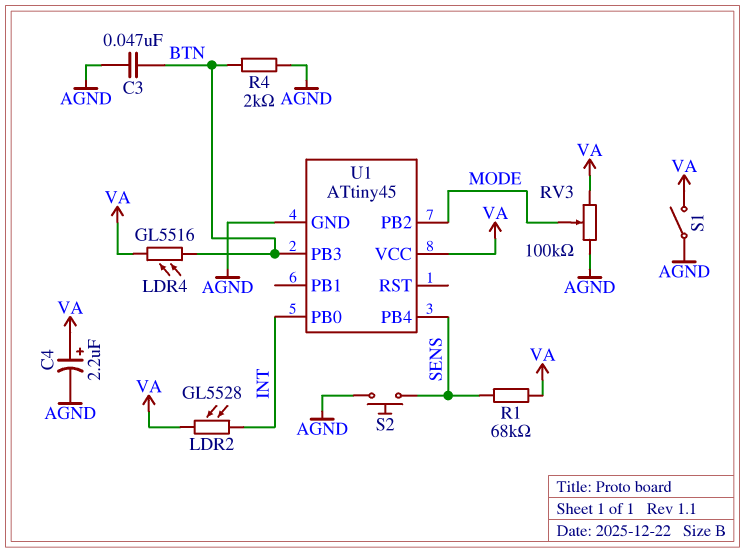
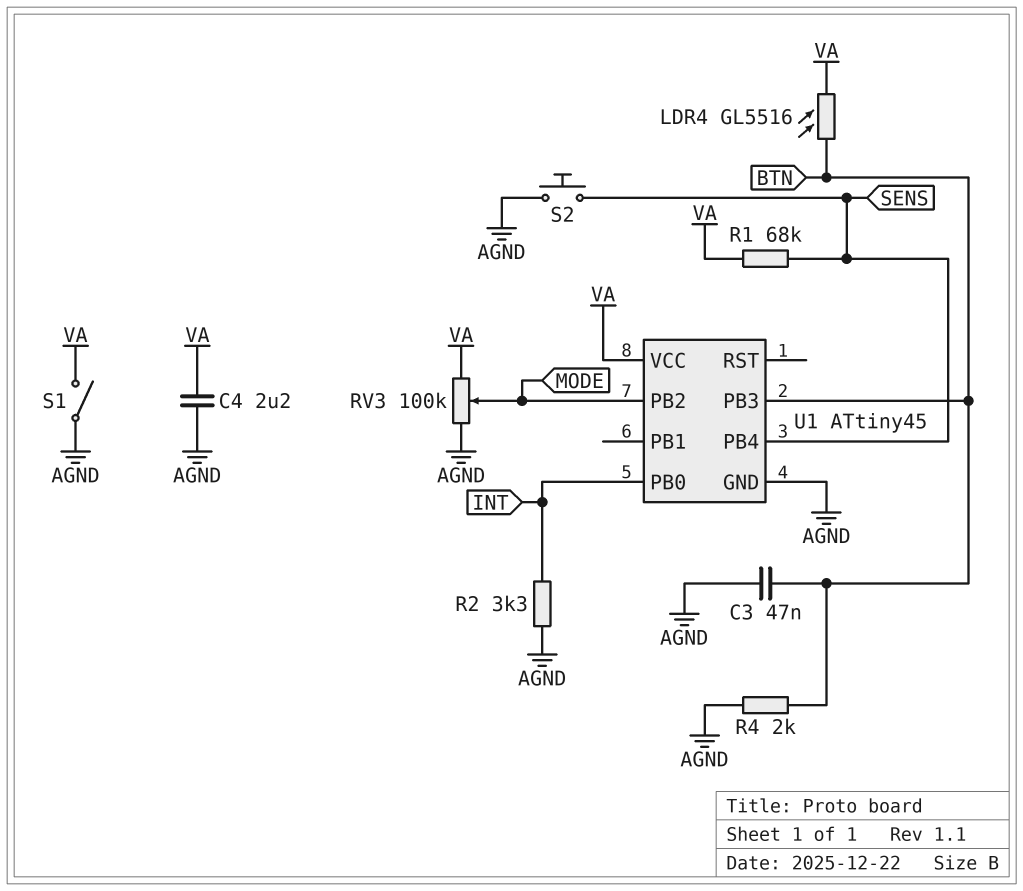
C4: 2.2uF (plus VA, minus AGND) -> 2.2uF (AGND, VA)
LDR2: GL5528 (INT, VA) -> none
R2: none -> 3.3k (AGND, INT)

